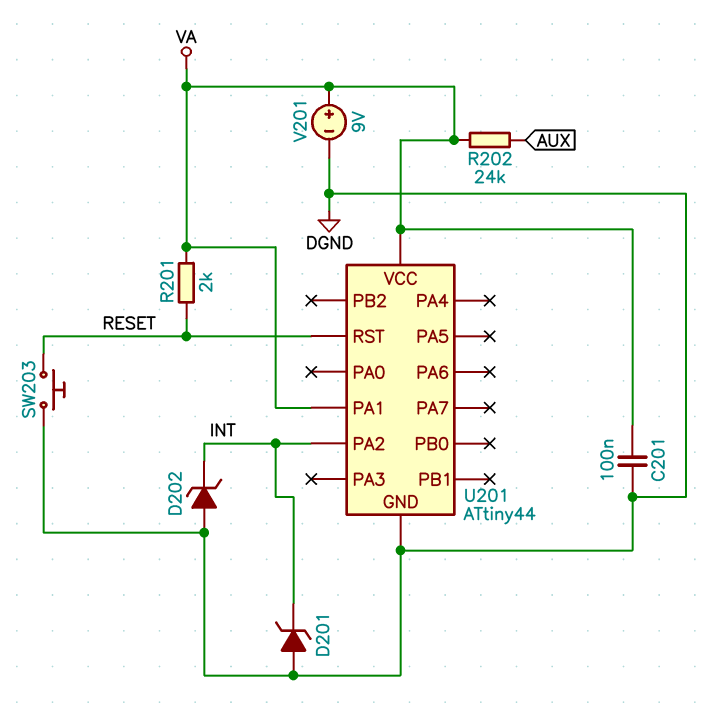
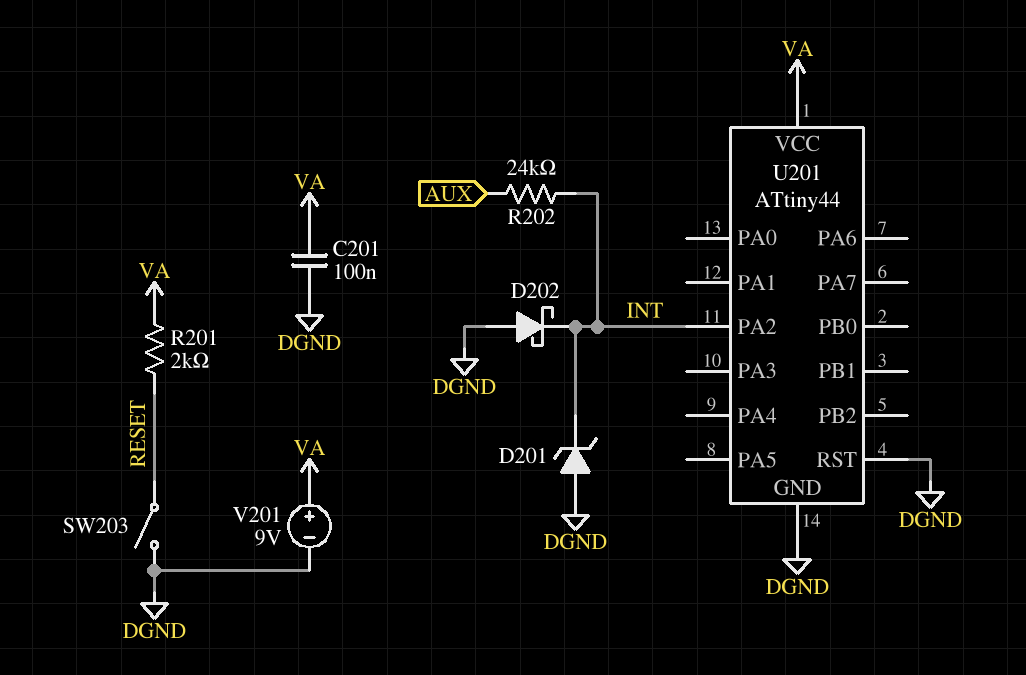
D202: zener (A DGND, K INT) -> schottky (A DGND, K INT)
R202: 24k (AUX, VA) -> 24k (AUX, INT)
SW203: button (DGND, RESET) -> switch (DGND, RESET)
U201 pin PA1: VA -> none
U201 pin RST: RESET -> DGND

